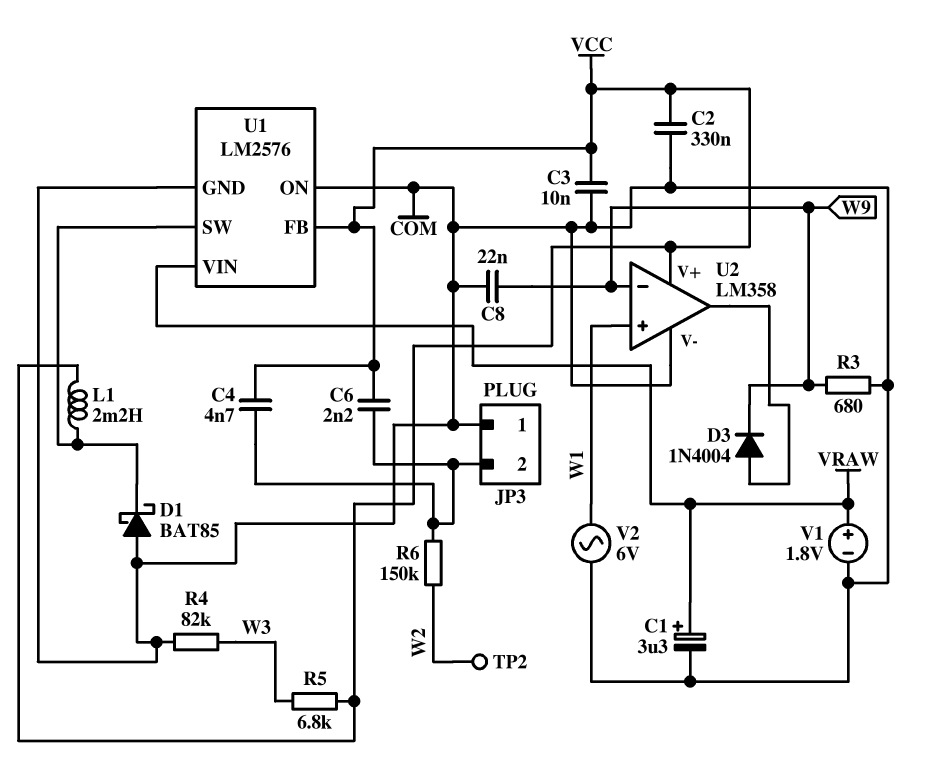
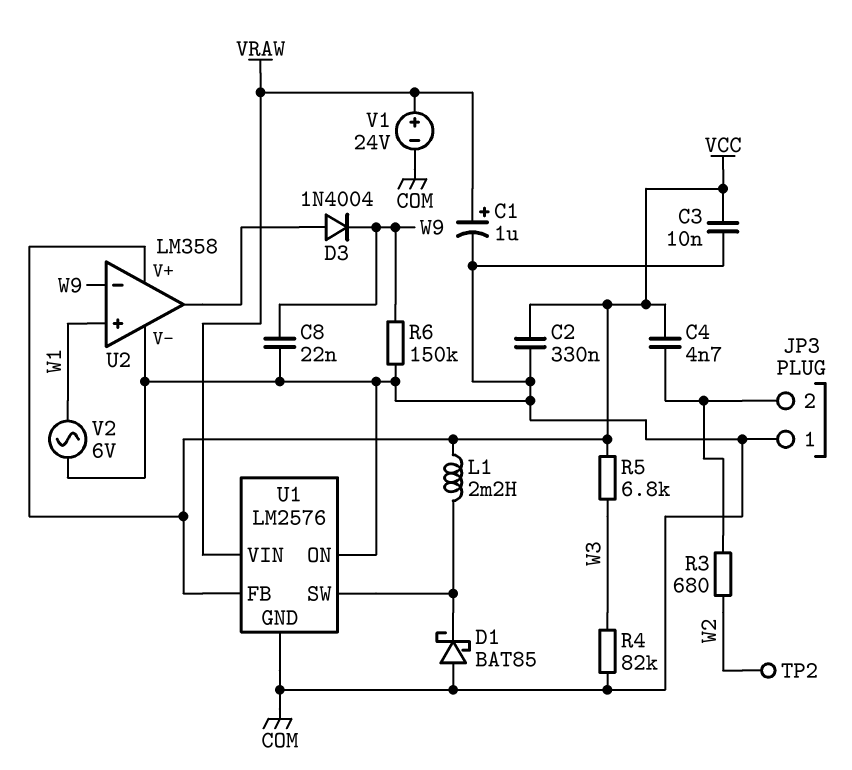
C1: 3.3uF (plus VRAW, minus COM) -> 1uF (plus VRAW, minus COM)
C6: 2.2nF (JP3/2, VCC) -> none
R3: 680 (COM, W9) -> 680 (JP3/2, W2)
R6: 150k (JP3/2, W2) -> 150k (COM, W9)
V1: 1.8V (plus VRAW, minus COM) -> 24V (plus VRAW, minus COM)

